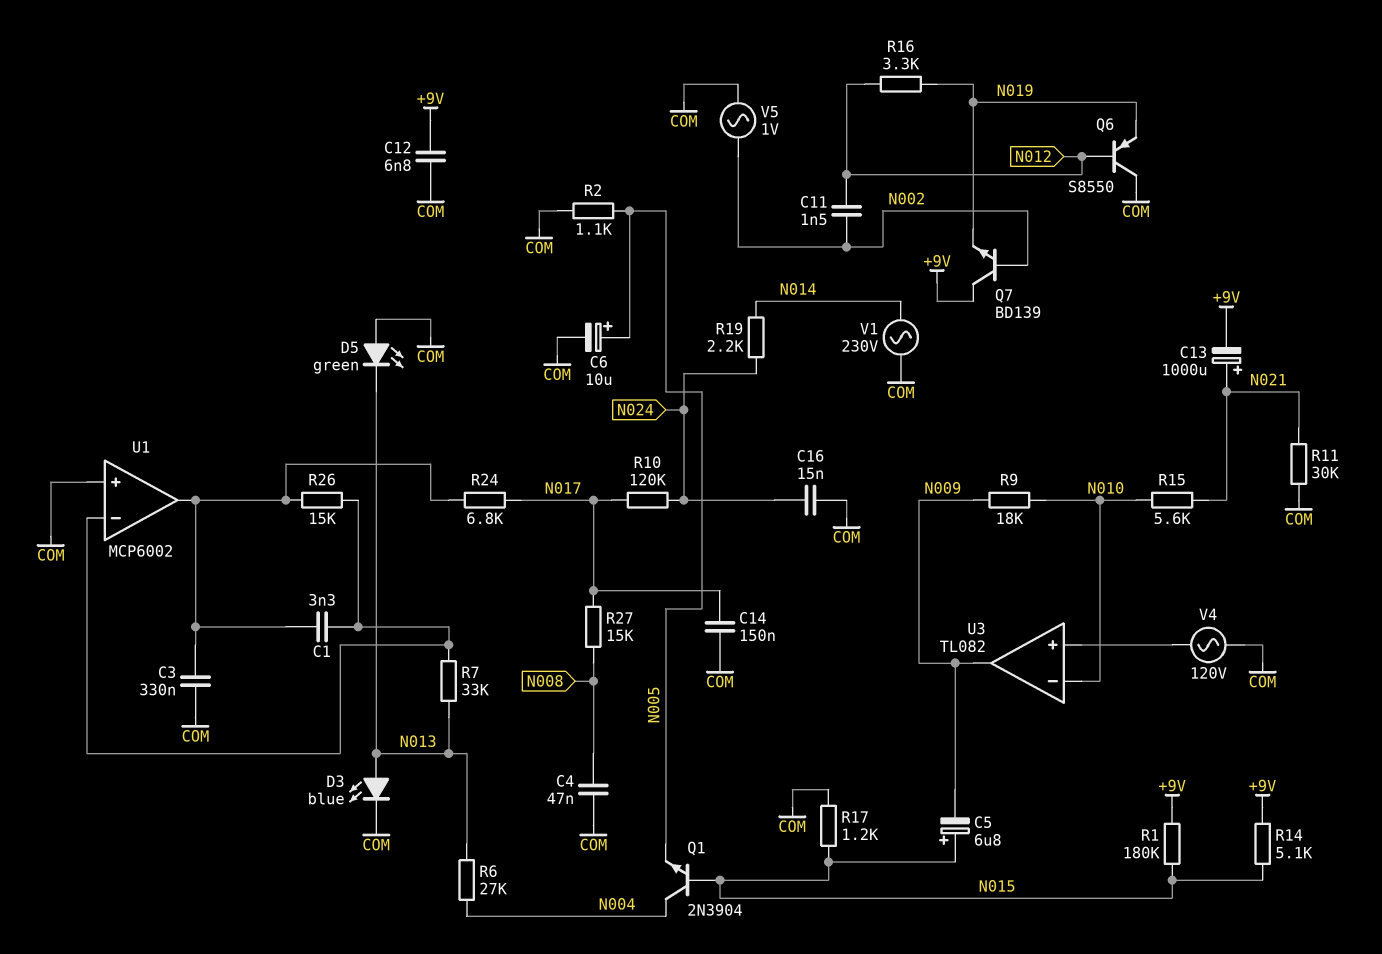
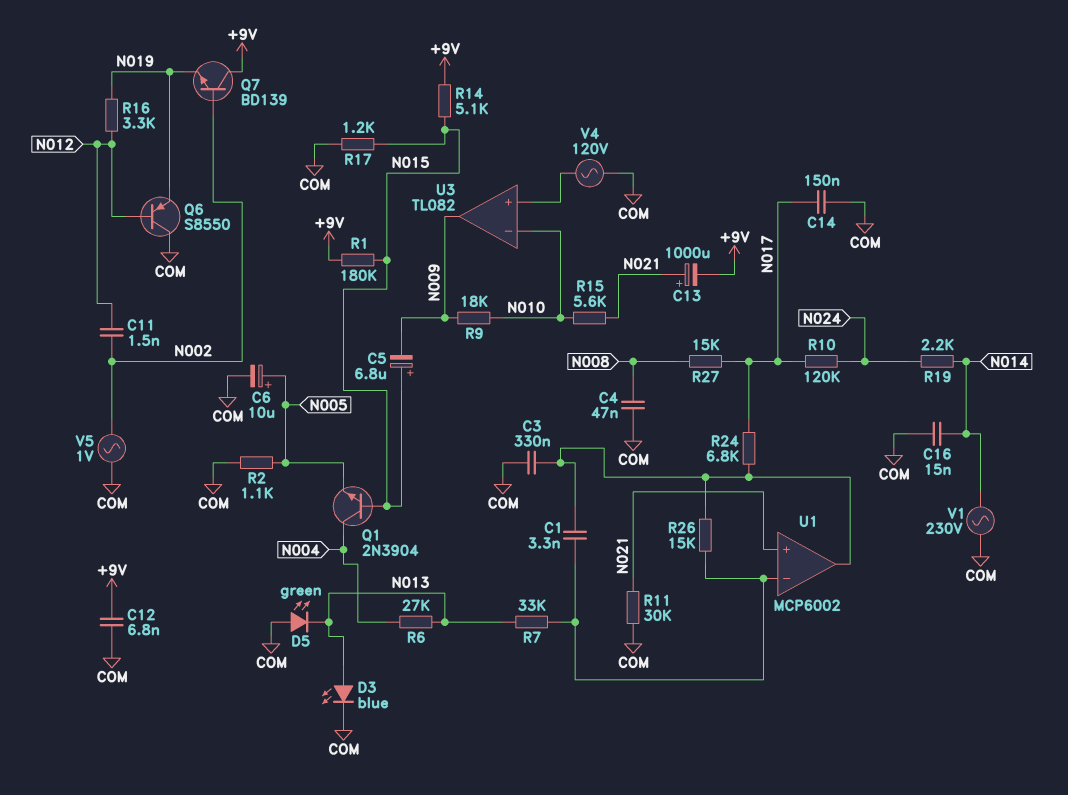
C16: 15nF (COM, N024) -> 15nF (COM, N014)
U1 pin in+: COM -> N021

